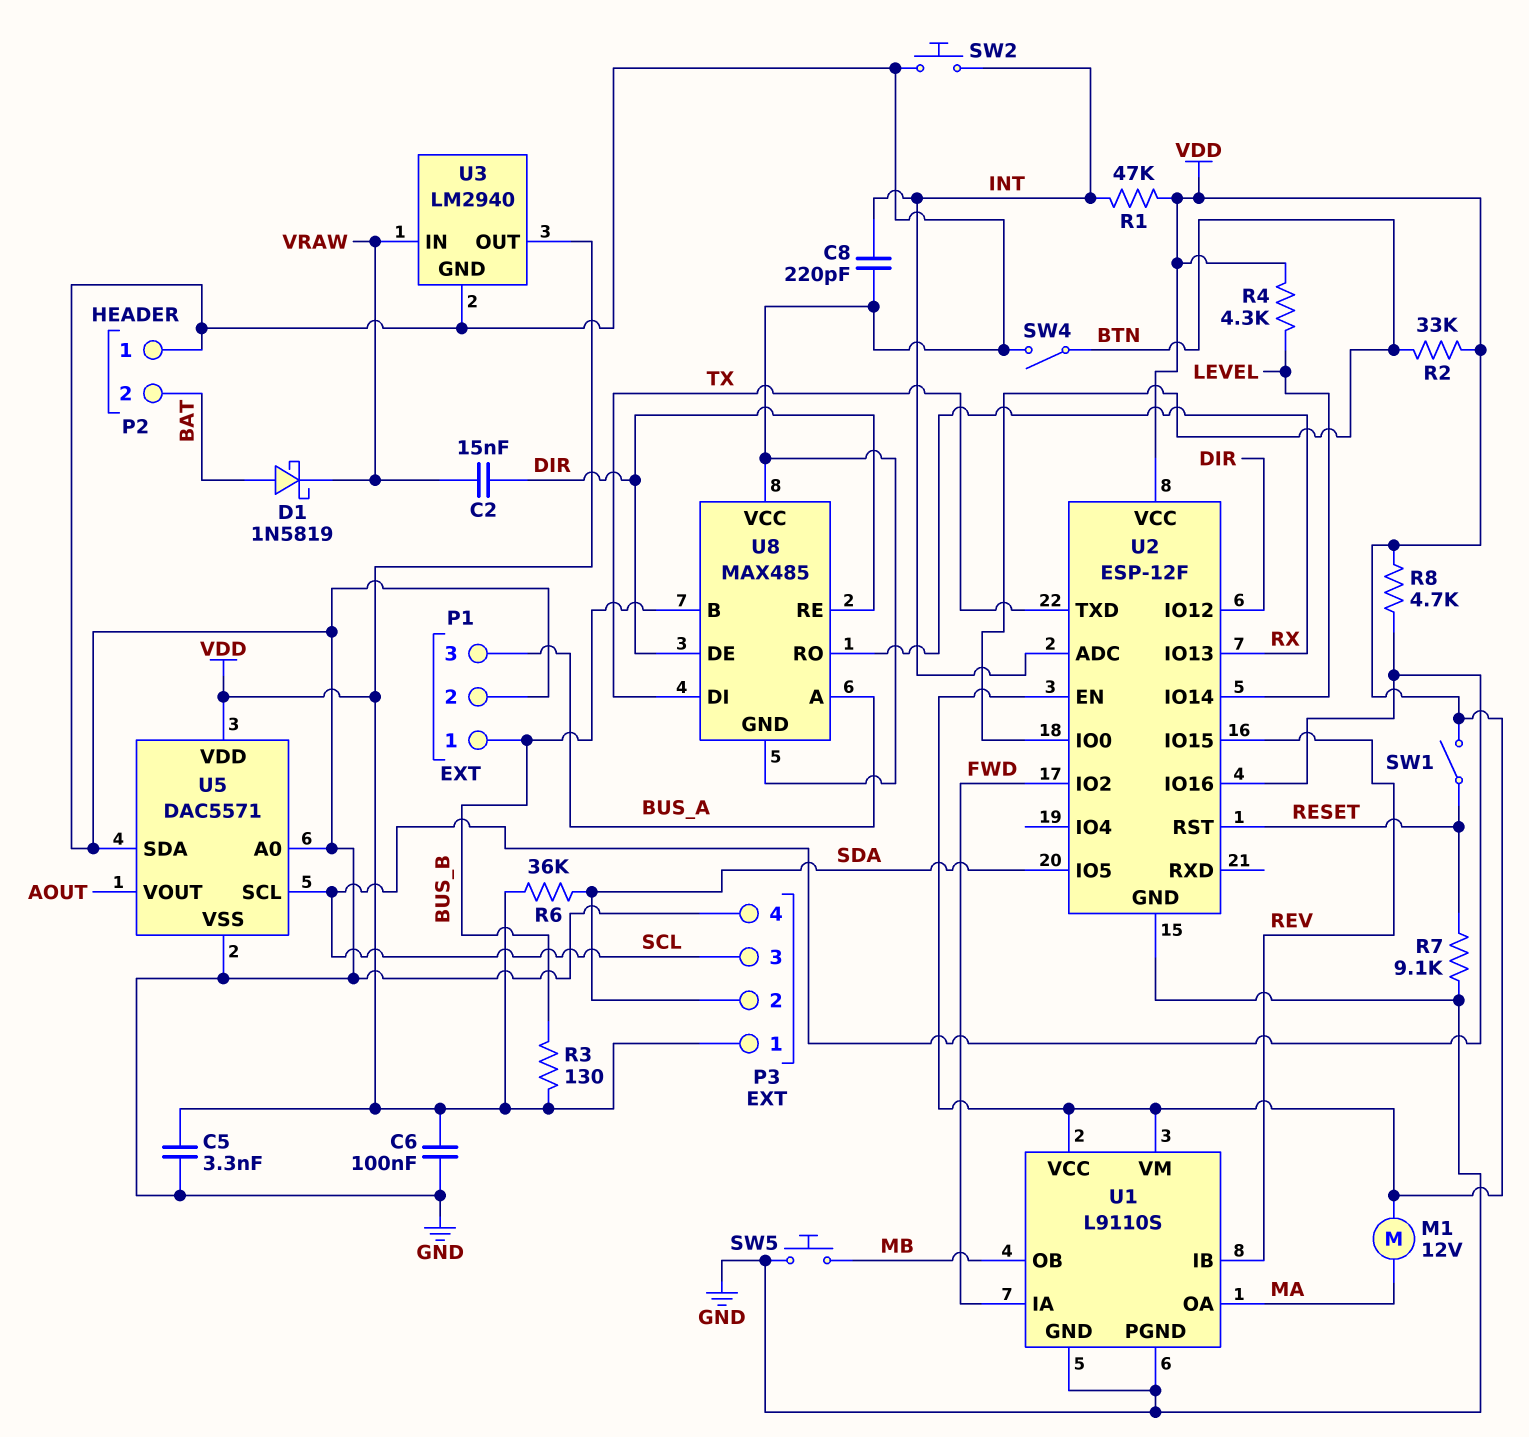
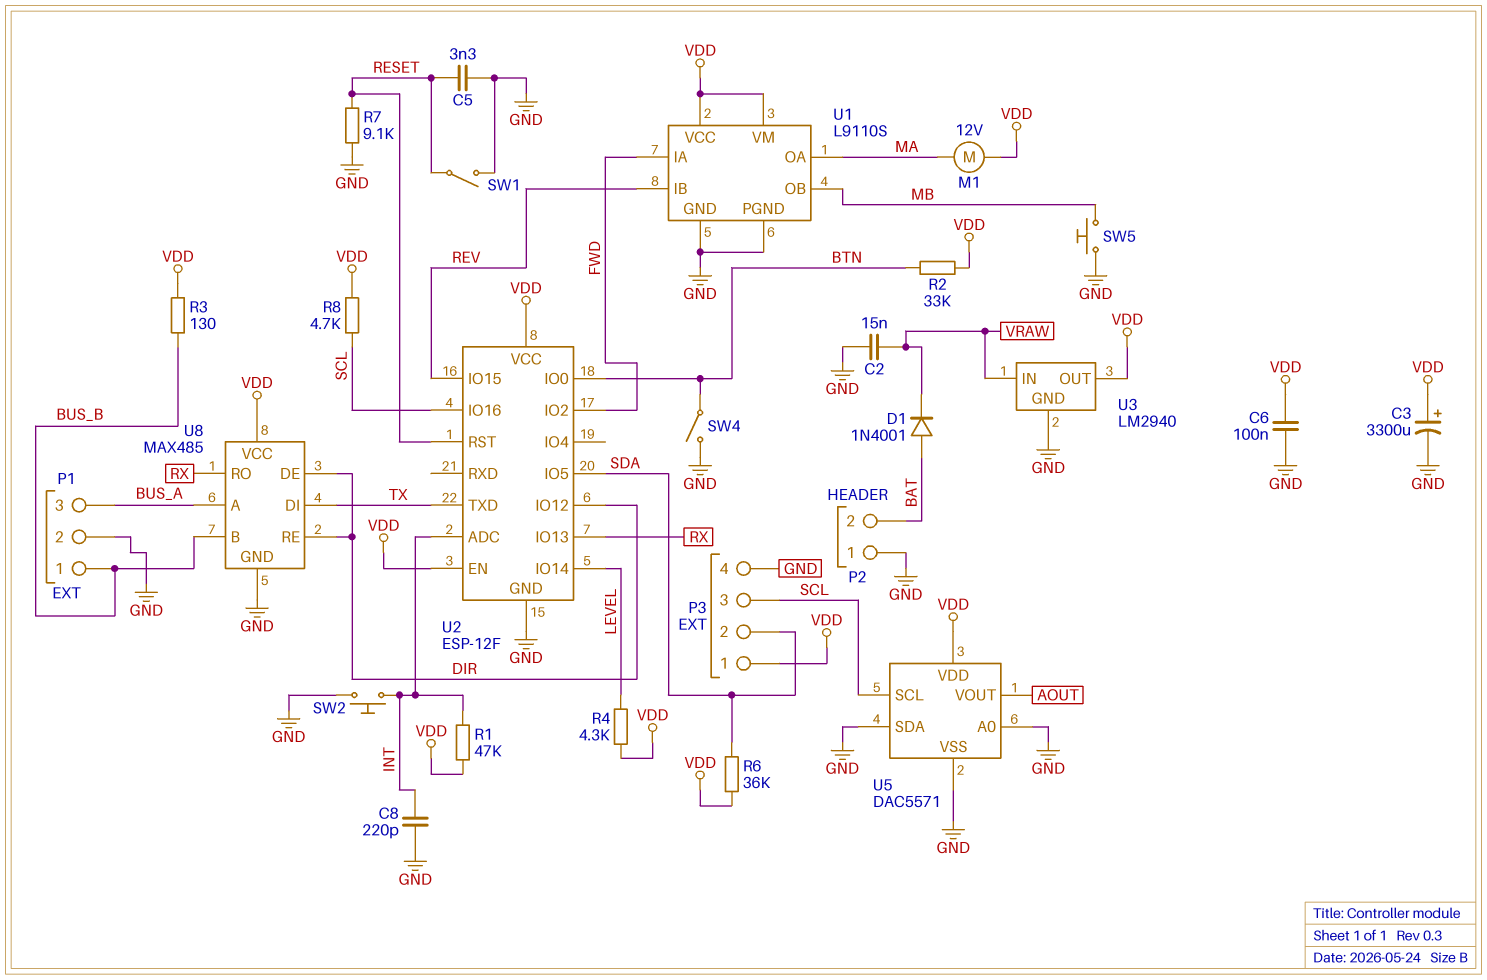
C2: 15nF (DIR, VRAW) -> 15nF (GND, VRAW)
C3: none -> 3300uF (plus VDD, minus GND)
C5: 3.3nF (GND, VDD) -> 3.3nF (GND, RESET)
D1: schottky 1N5819 (A BAT, K VRAW) -> diode 1N4001 (A BAT, K VRAW)
SW1: switch (RESET, VDD) -> switch (GND, RESET)
U8 pin VCC: GND -> VDD

